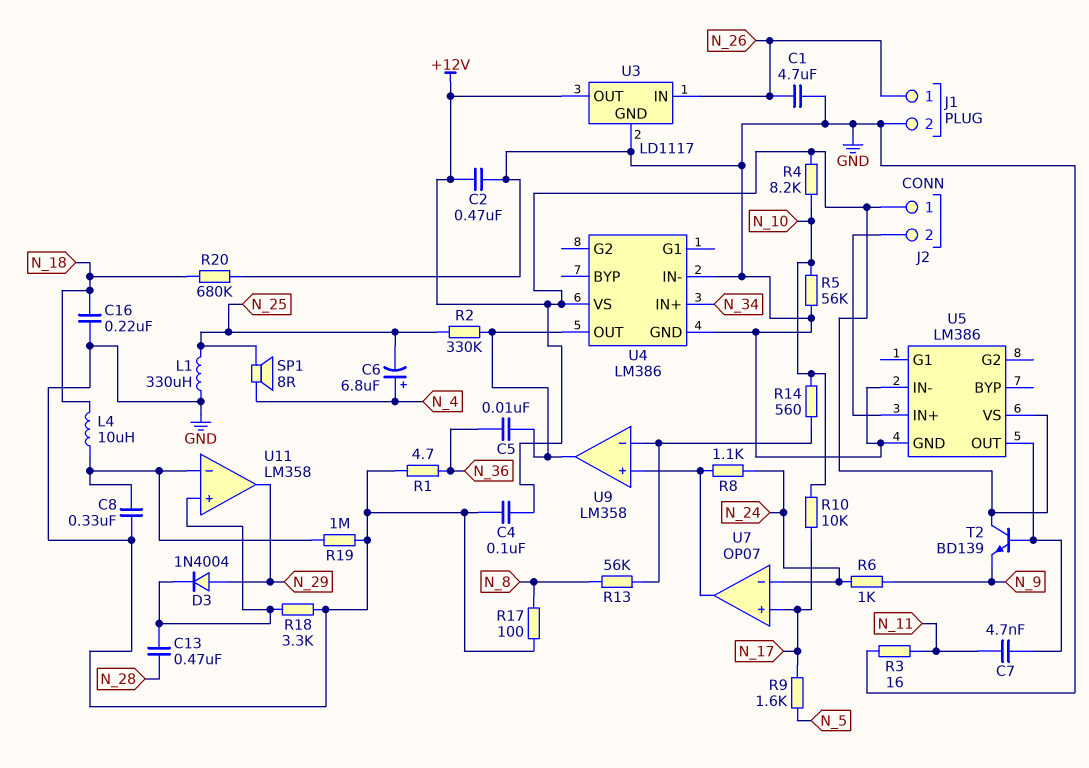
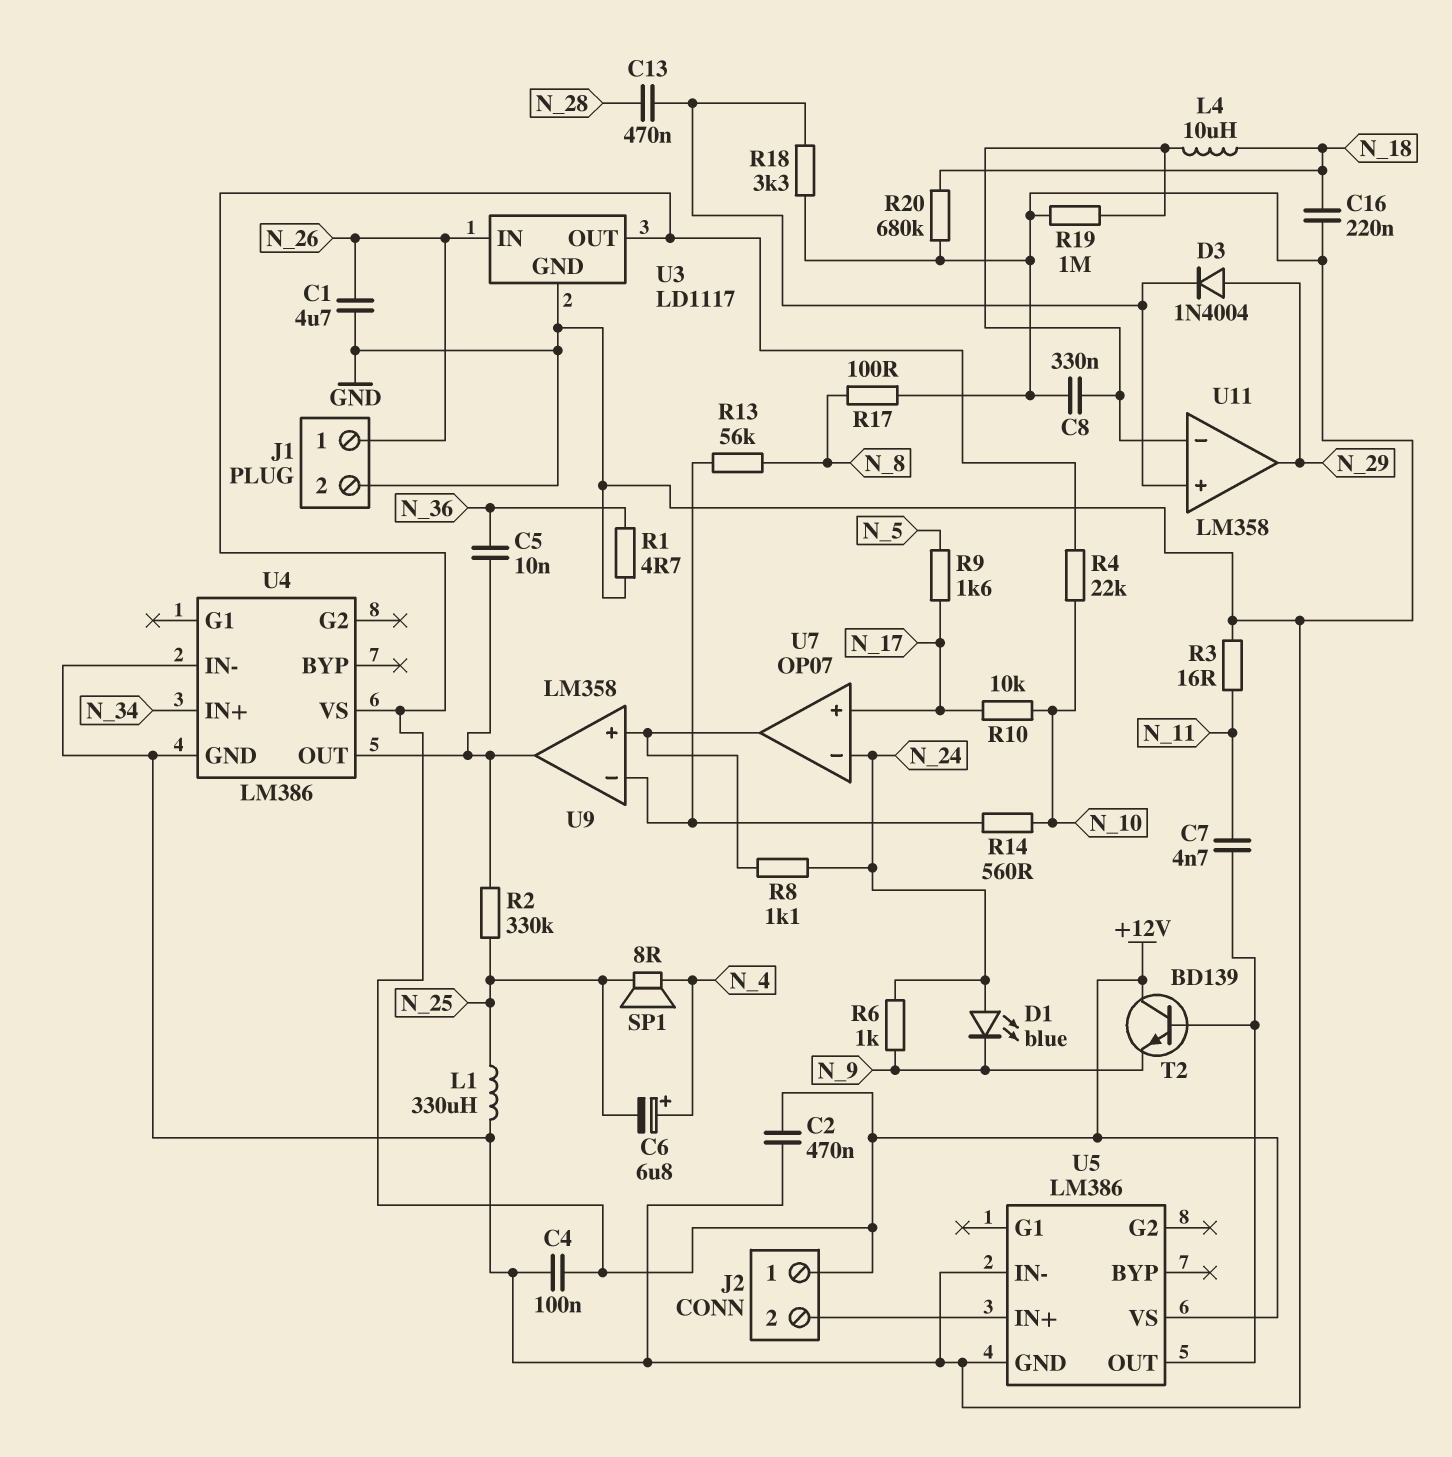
D1: none -> LED blue (A N_24, K N_9)
R4: 8.2k (+12V, N_10) -> 22k (+12V, N_10)
R5: 56k (GND, N_10) -> none

